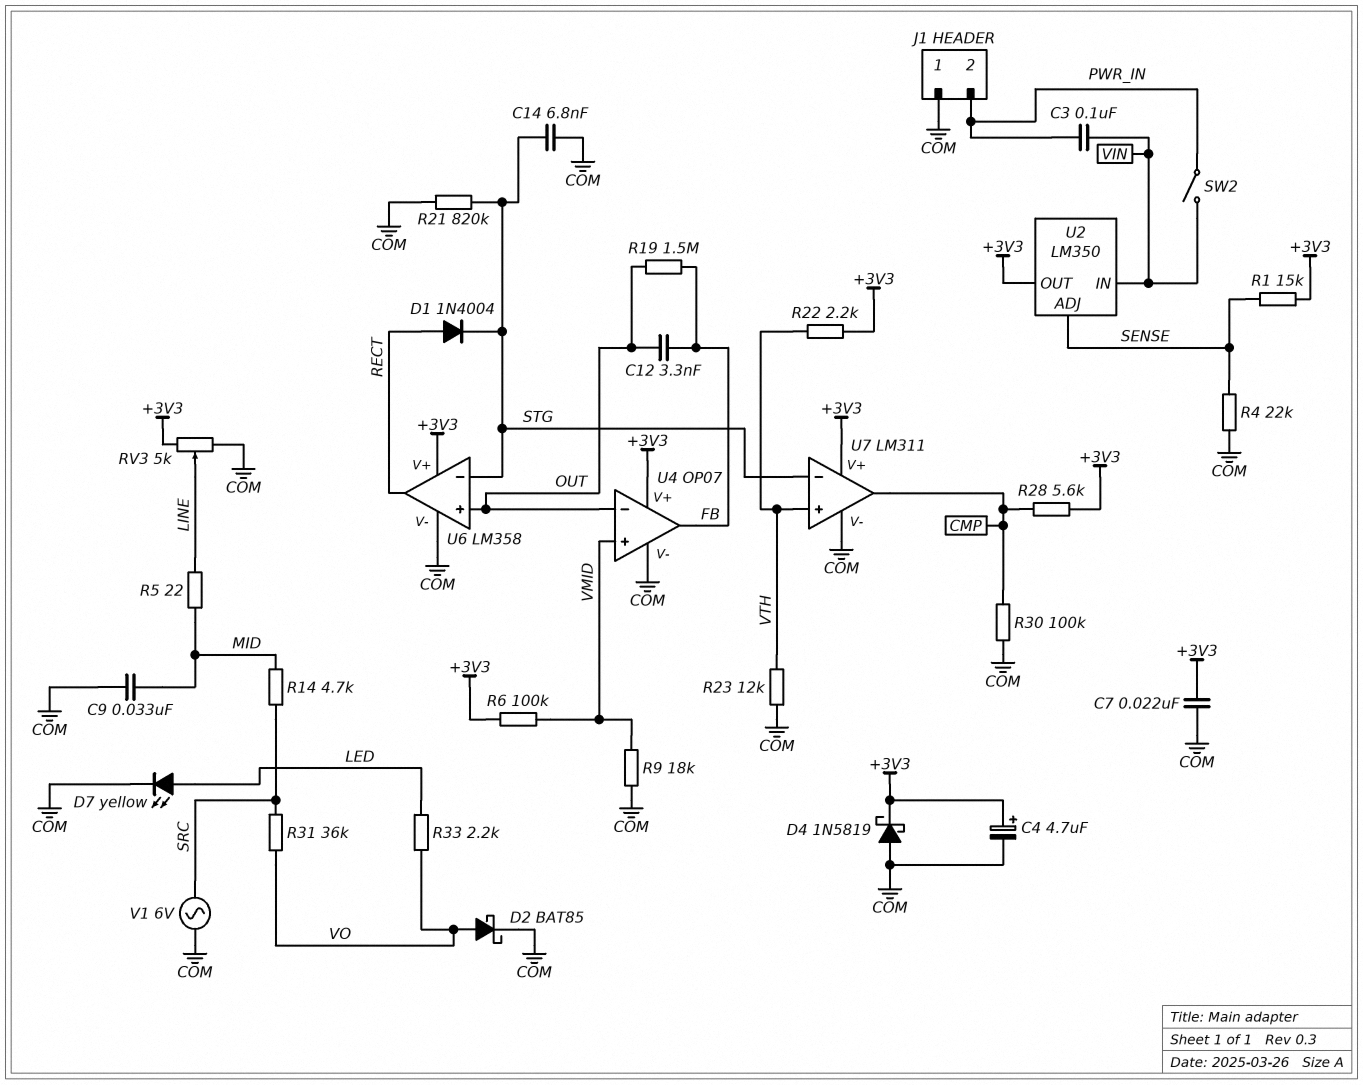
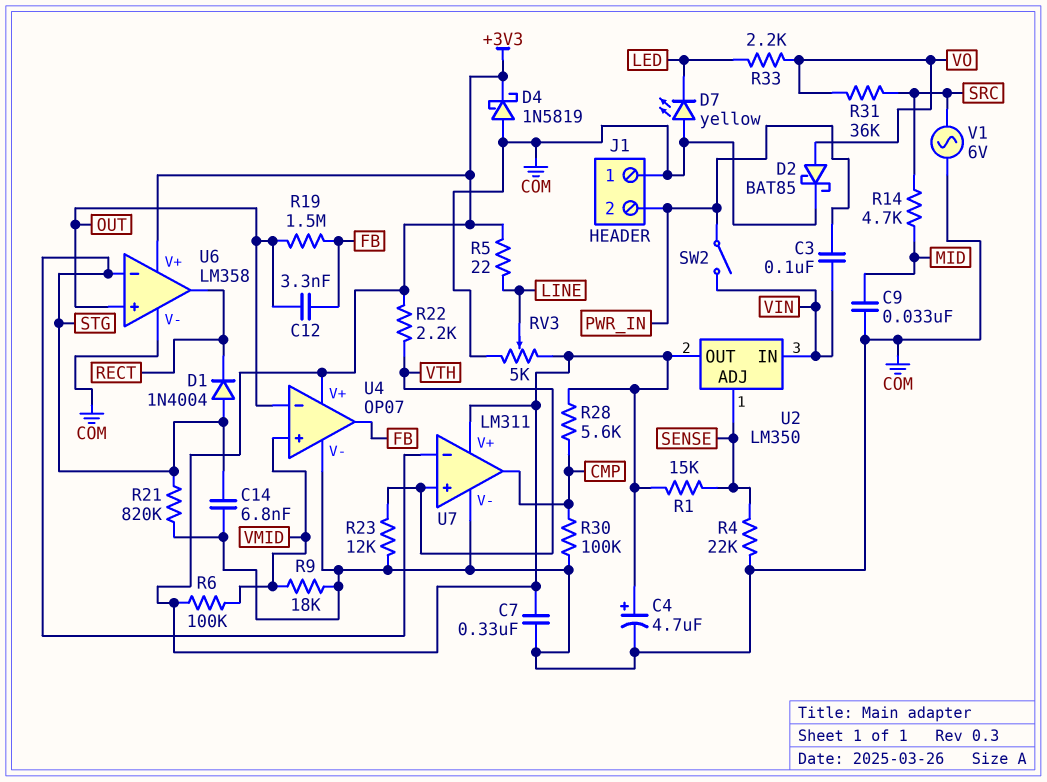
C7: 22nF (+3V3, COM) -> 330nF (+3V3, COM)
D1: diode 1N4004 (A RECT, K STG) -> diode 1N4004 (A STG, K RECT)
D7: LED yellow (A LED, K COM) -> LED yellow (A COM, K LED)
R5: 22 (LINE, MID) -> 22 (+3V3, LINE)

